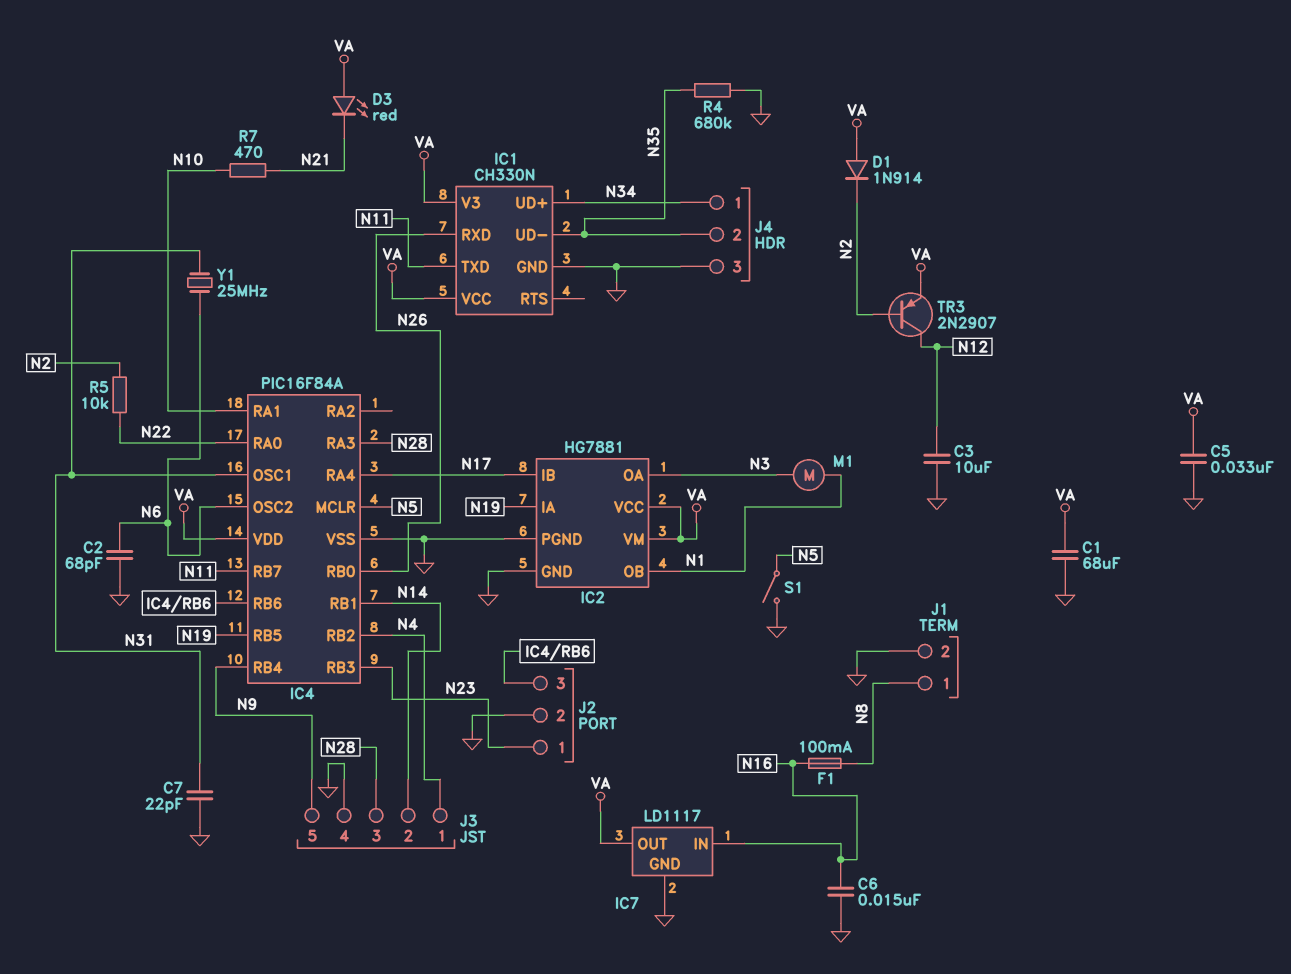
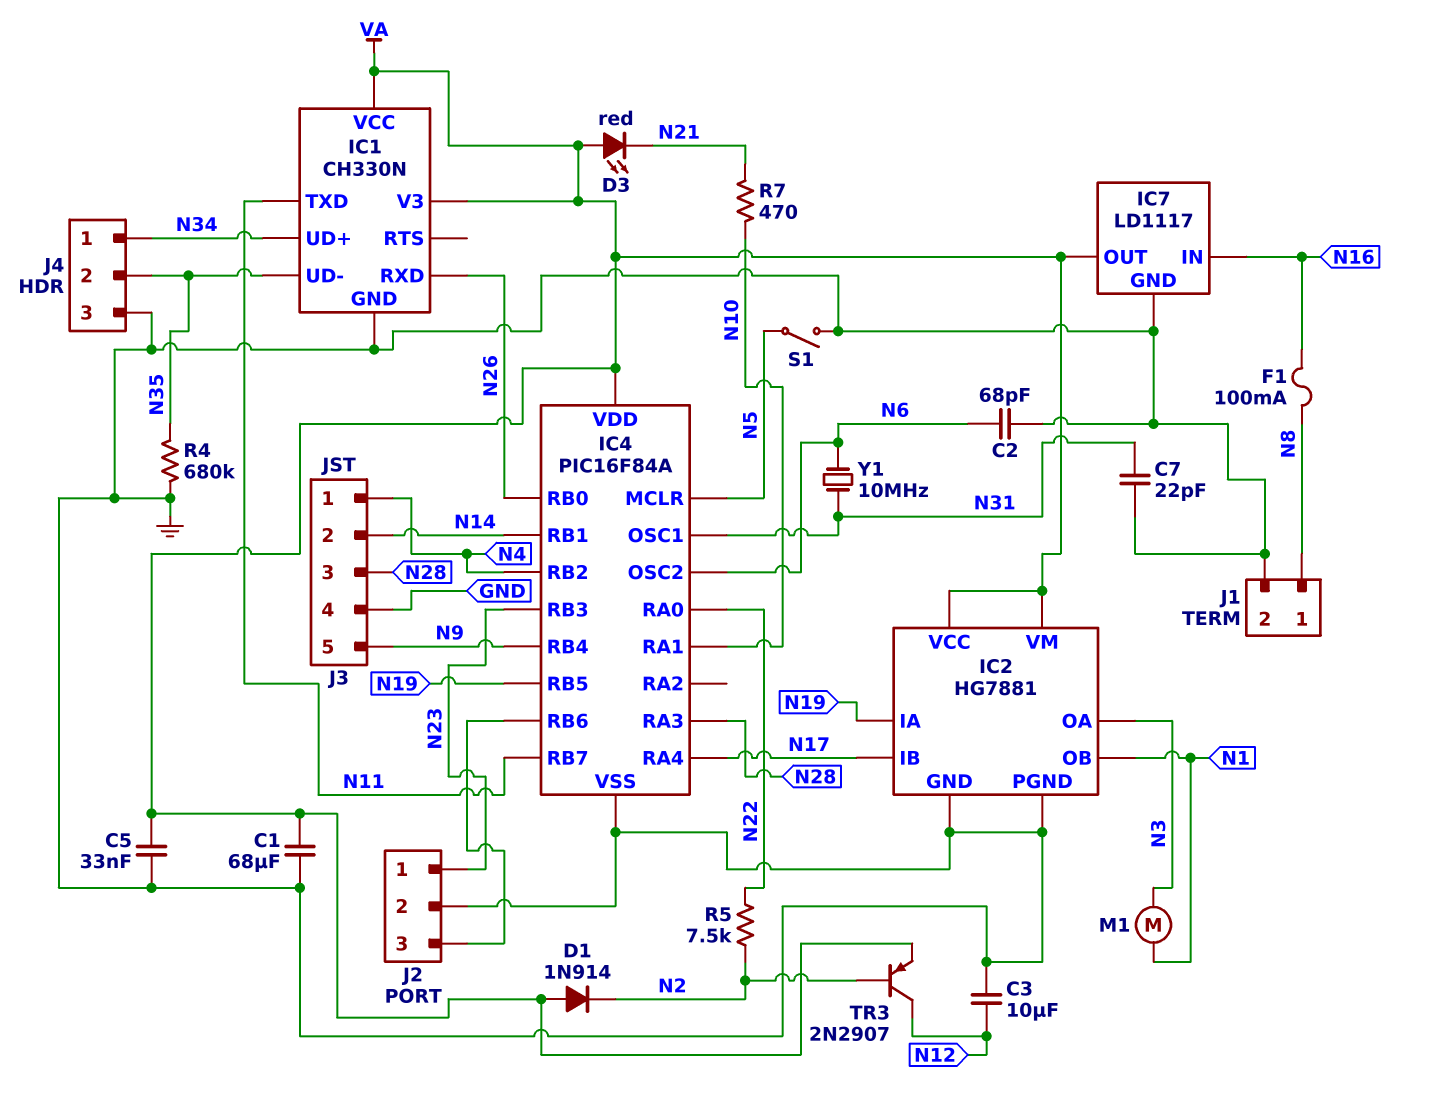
C6: 15nF (GND, N16) -> none
R5: 10k (N2, N22) -> 7.5k (N2, N22)
Y1: 25MHz (N6, N31) -> 10MHz (N6, N31)

